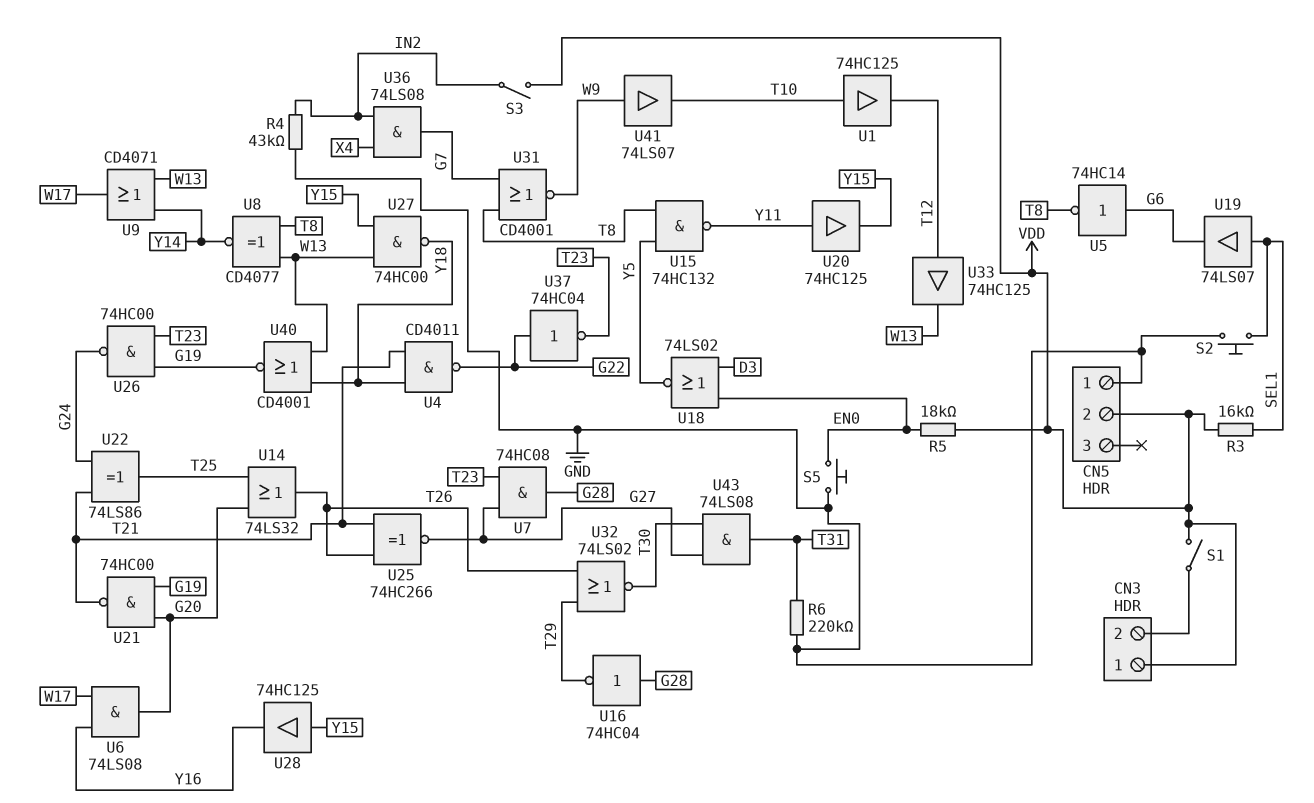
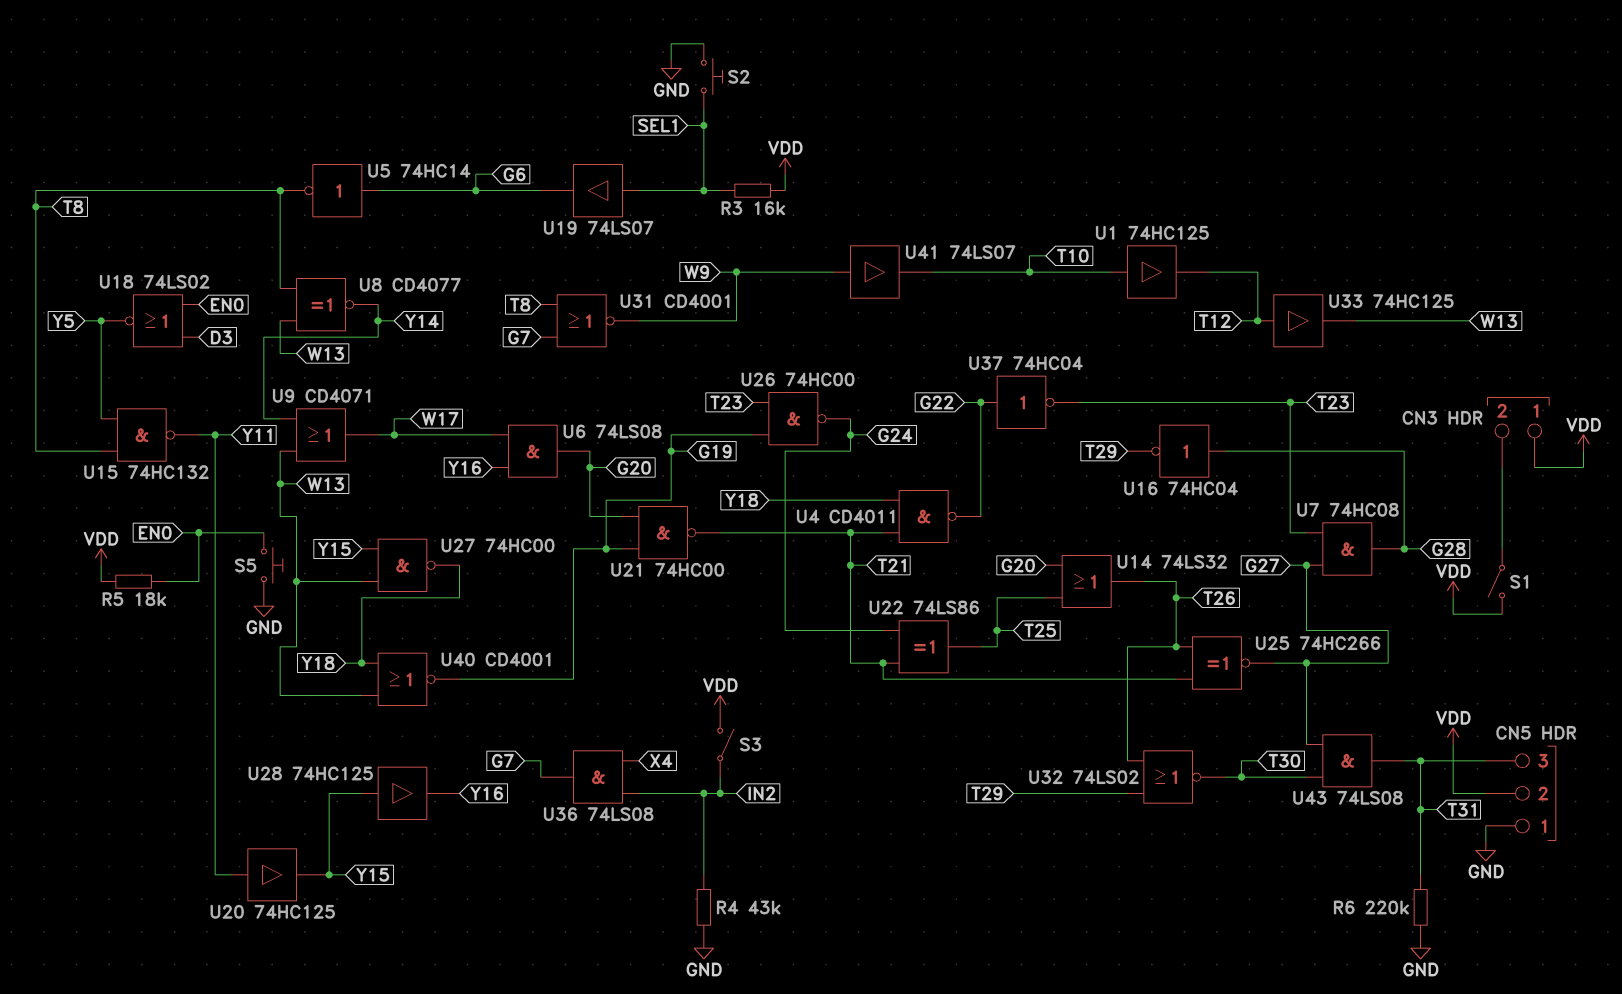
CN5 pin 3: none -> T31

